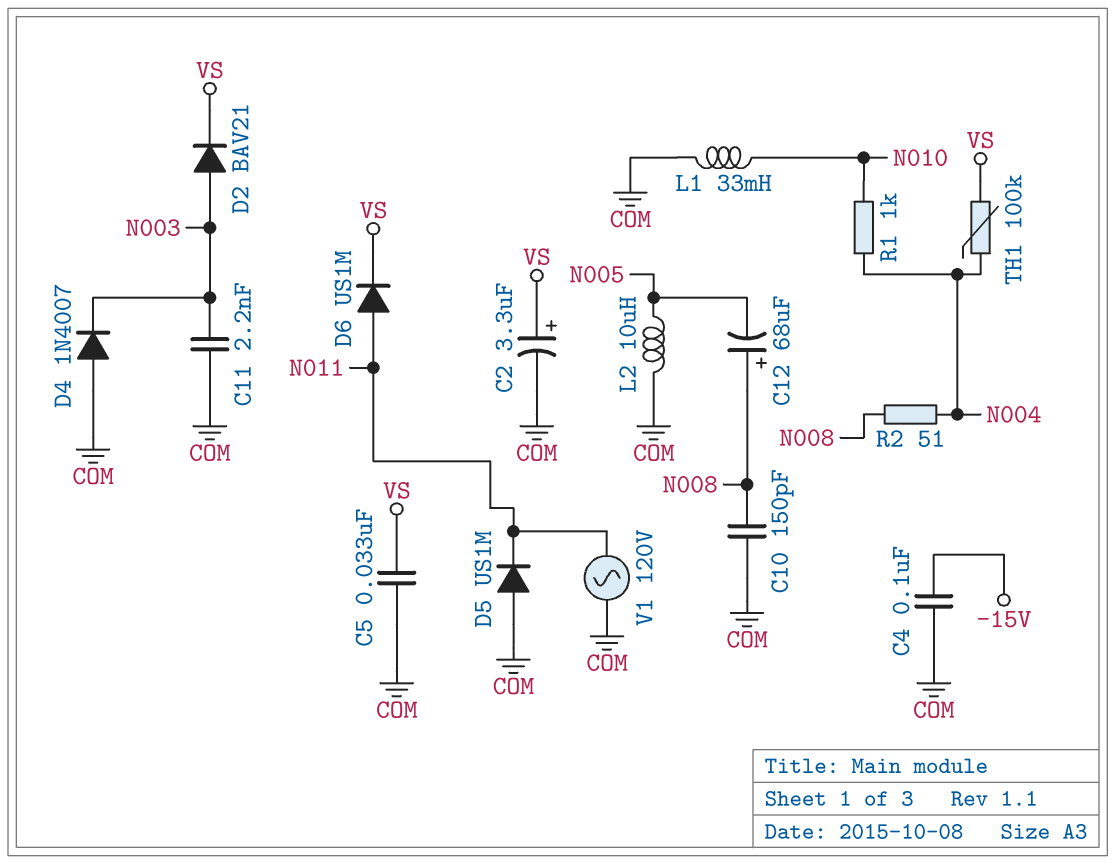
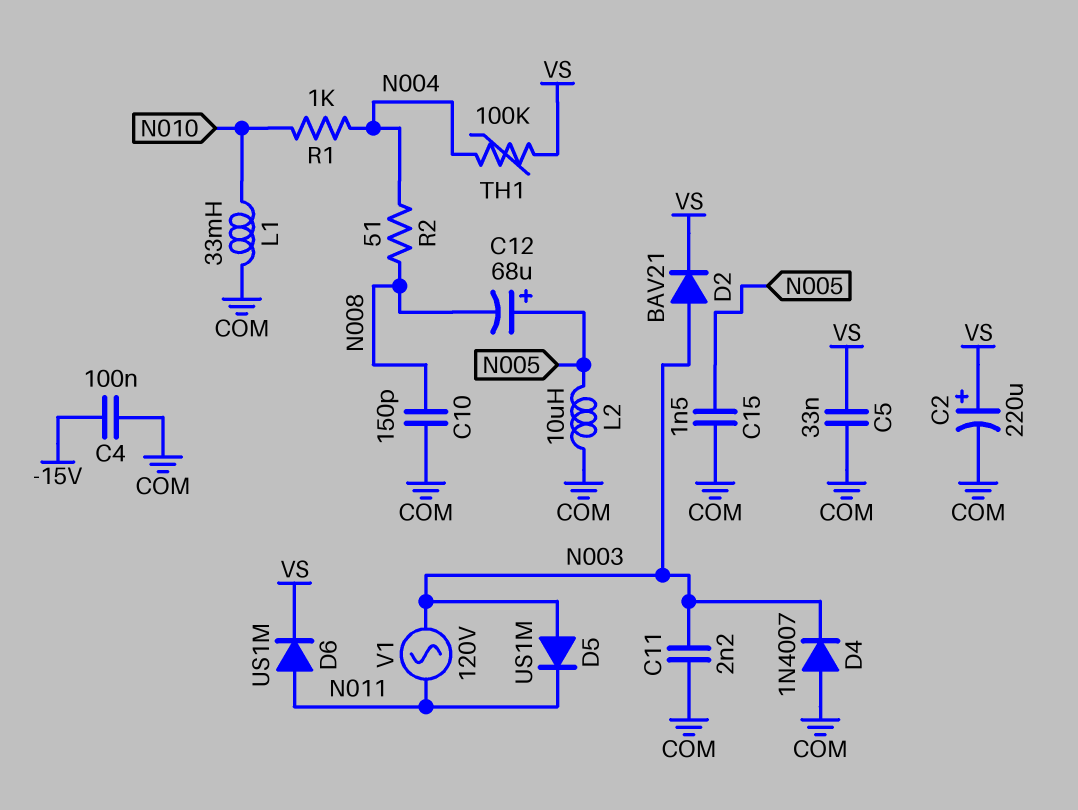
C2: 3.3uF (plus VS, minus COM) -> 220uF (plus VS, minus COM)
C12: 68uF (plus N008, minus N005) -> 68uF (plus N005, minus N008)
C15: none -> 1.5nF (COM, N005)
D5: diode US1M (A COM, K N011) -> diode US1M (A N003, K N011)
V1: AC 120V (COM, N011) -> AC 120V (N003, N011)

